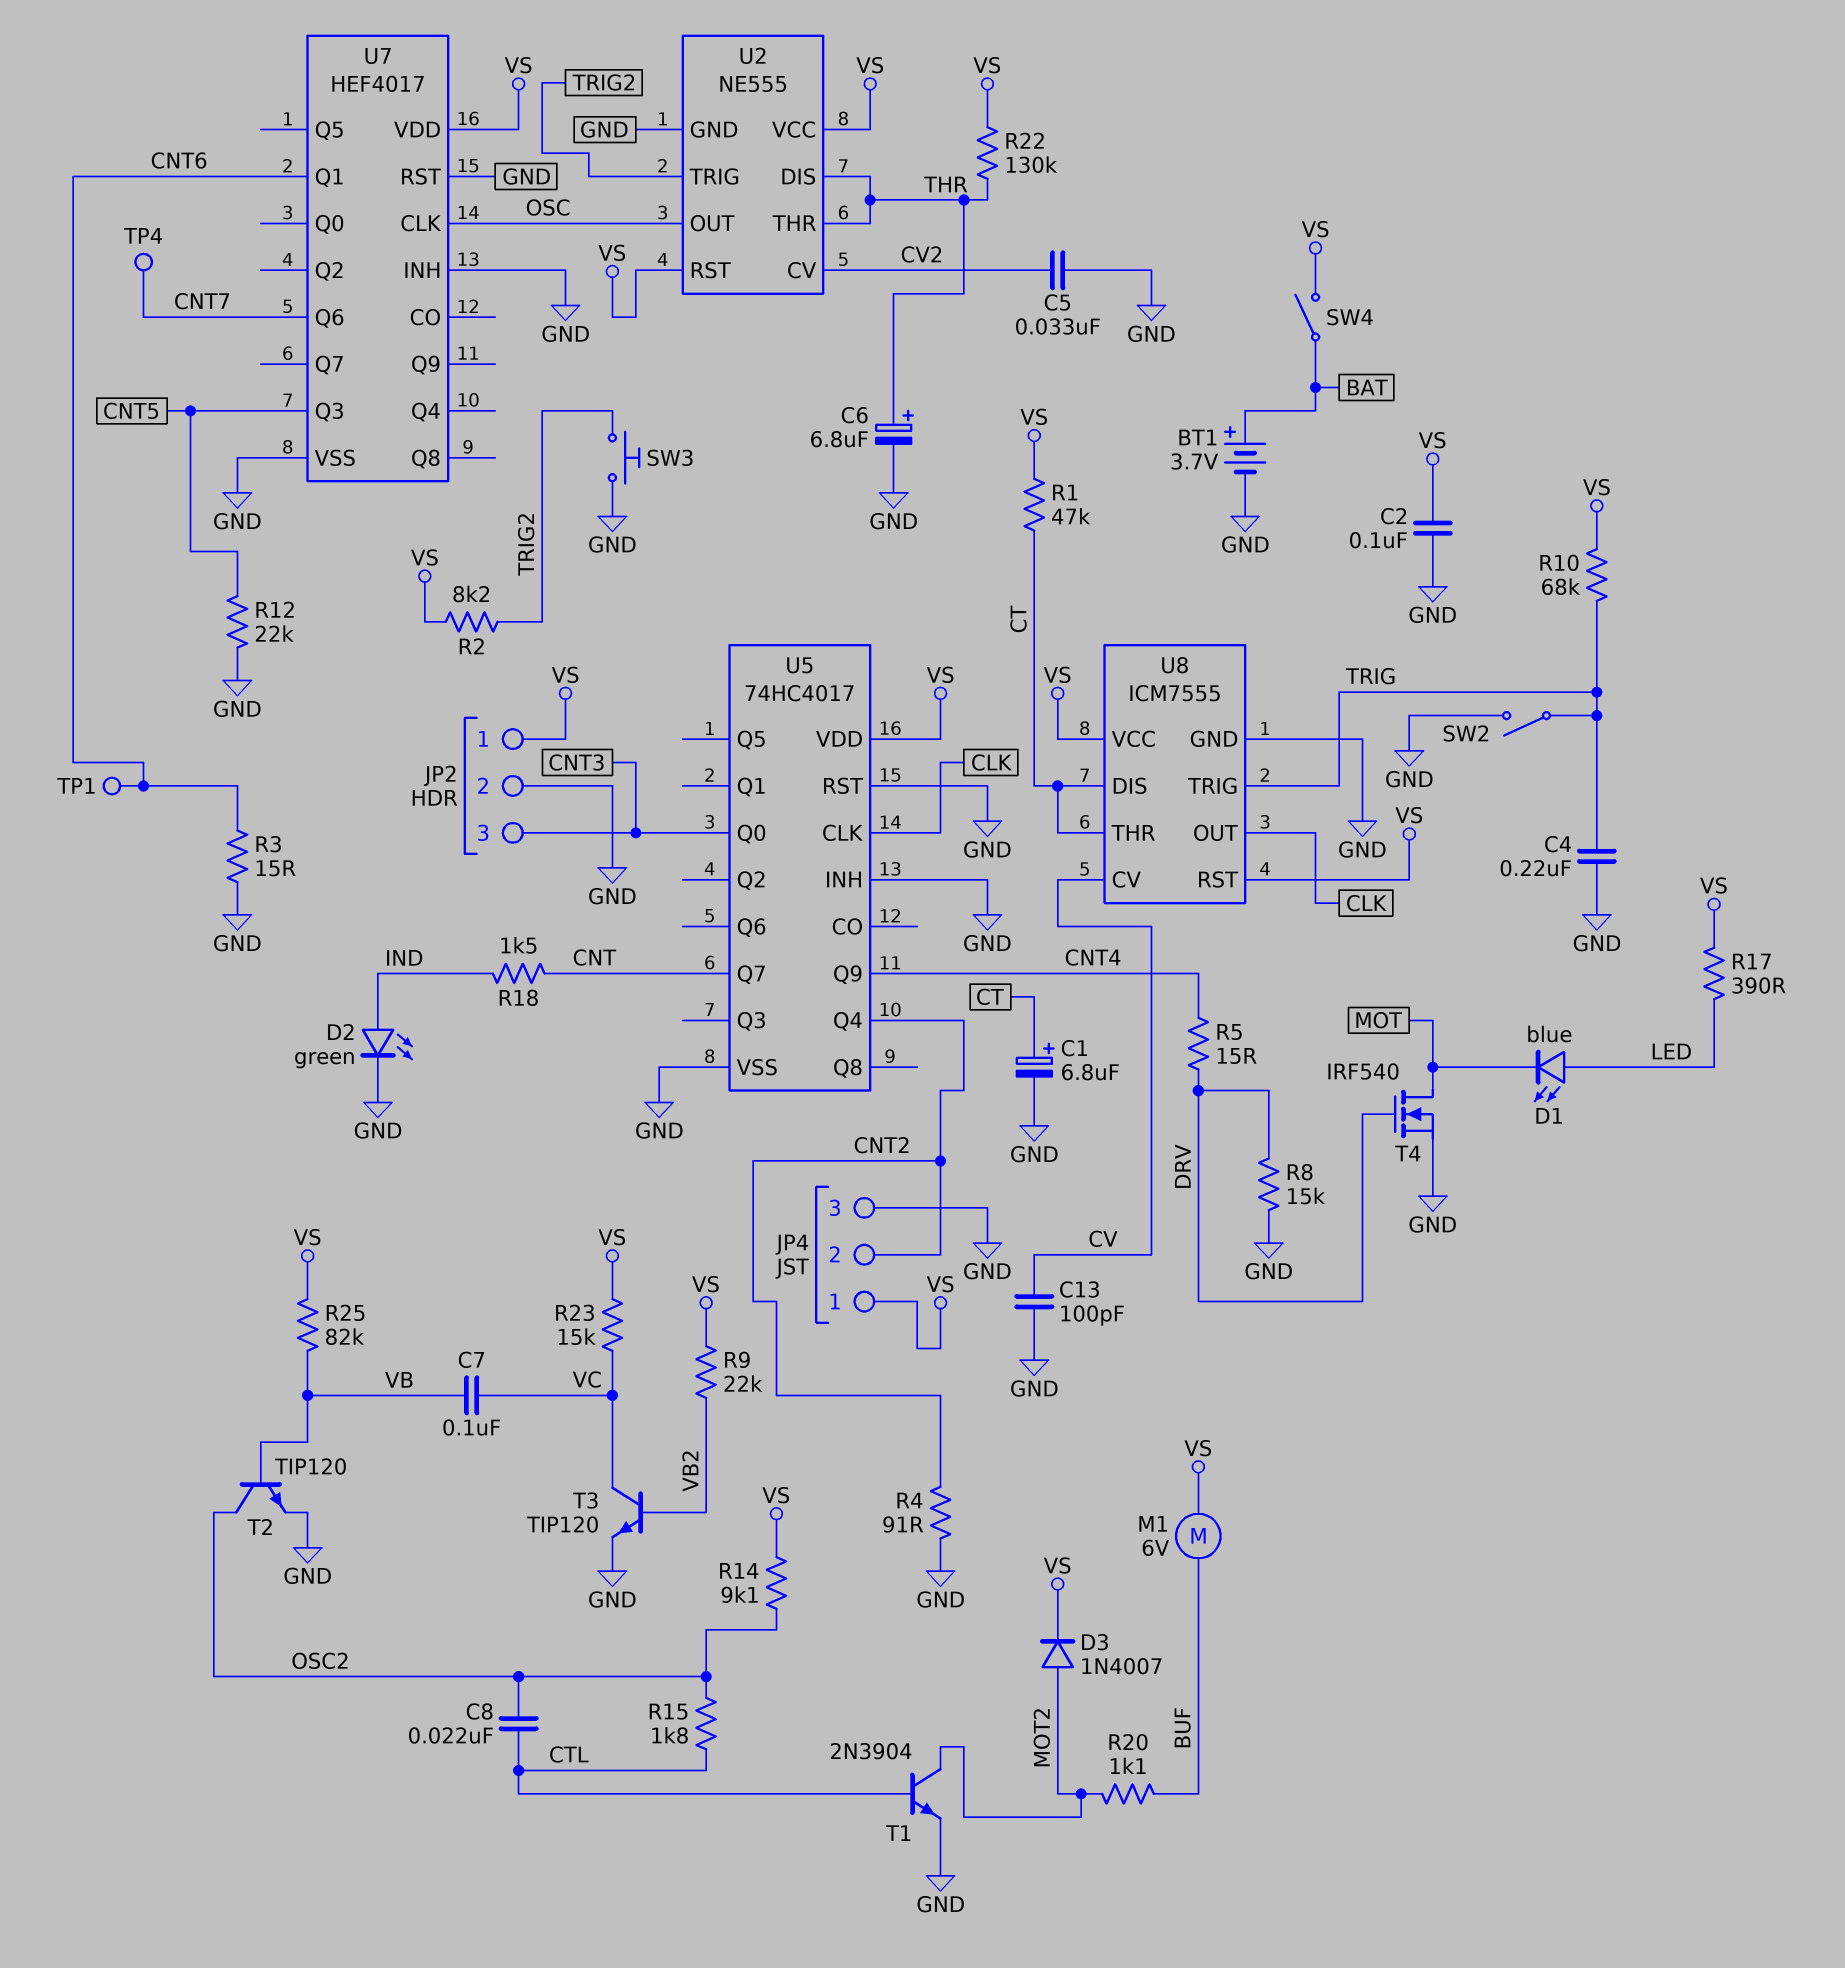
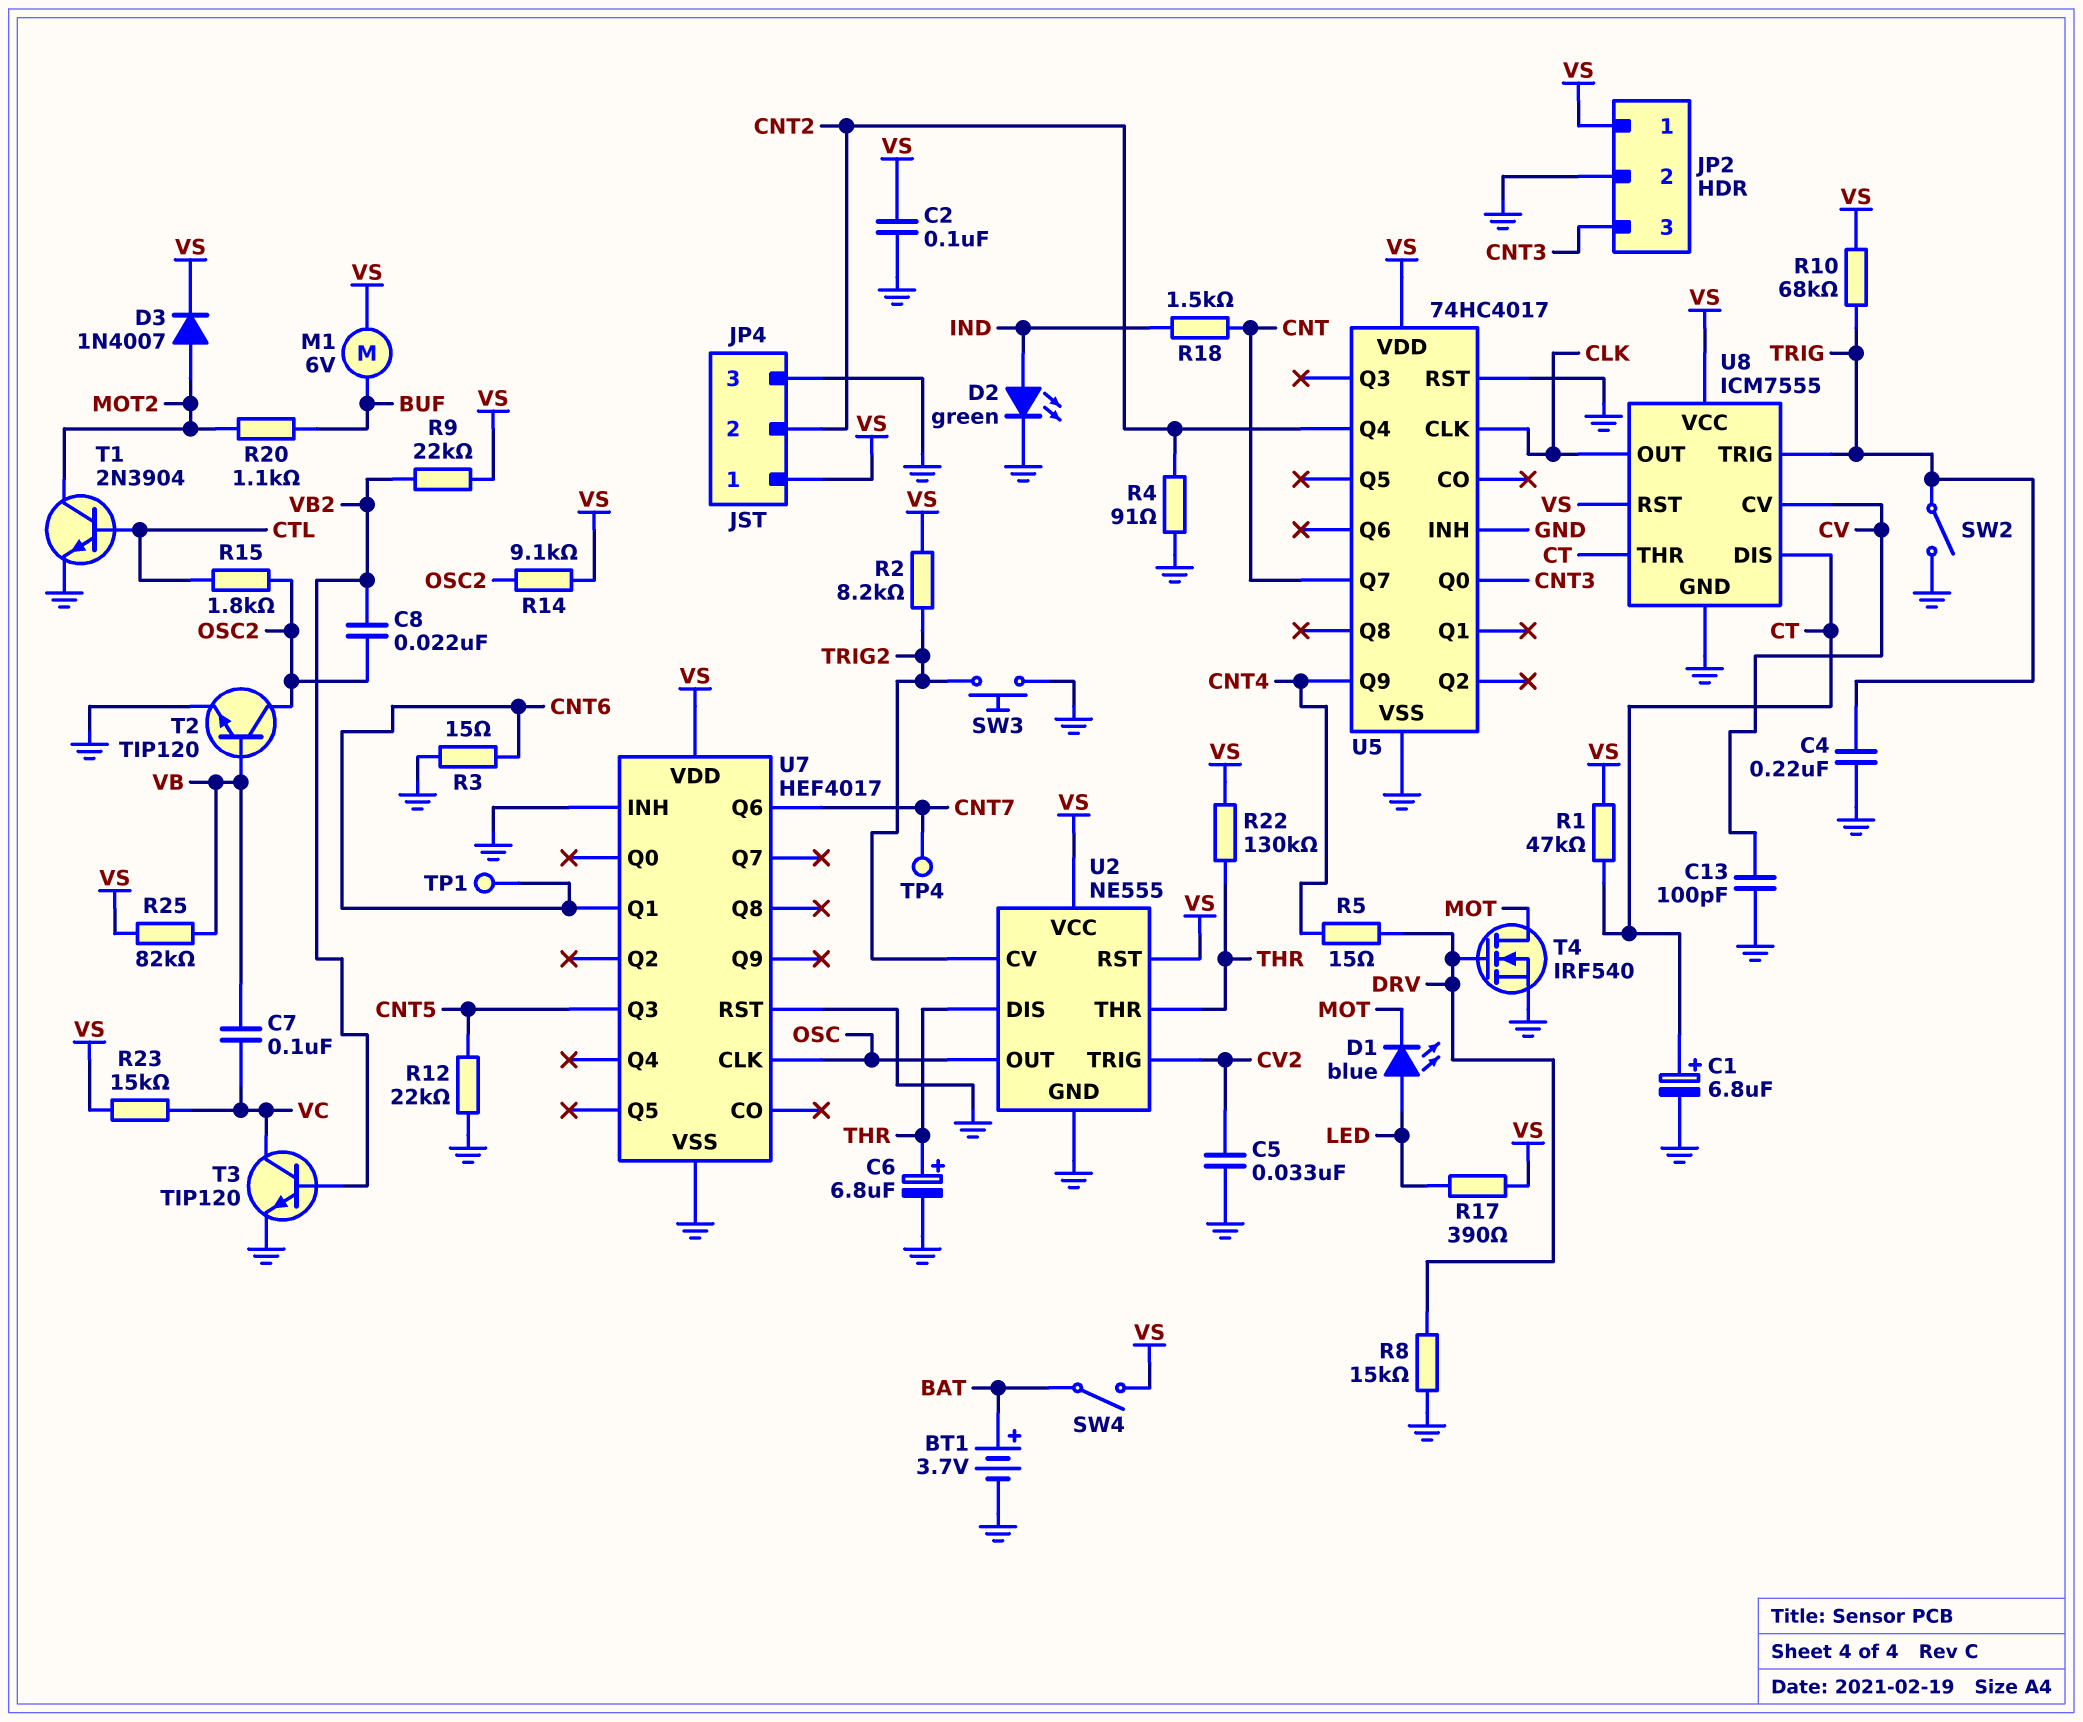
C8: 22nF (CTL, OSC2) -> 22nF (OSC2, VB2)
U2 pin CV: CV2 -> TRIG2
U2 pin TRIG: TRIG2 -> CV2

